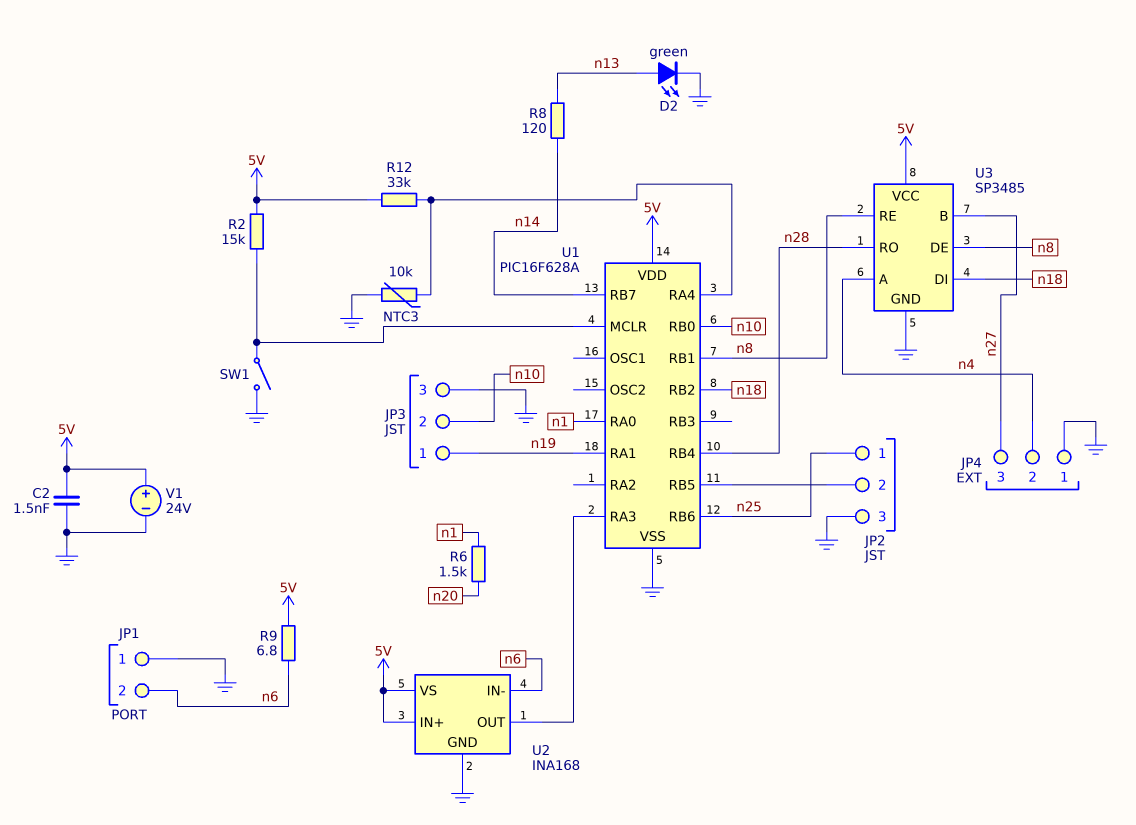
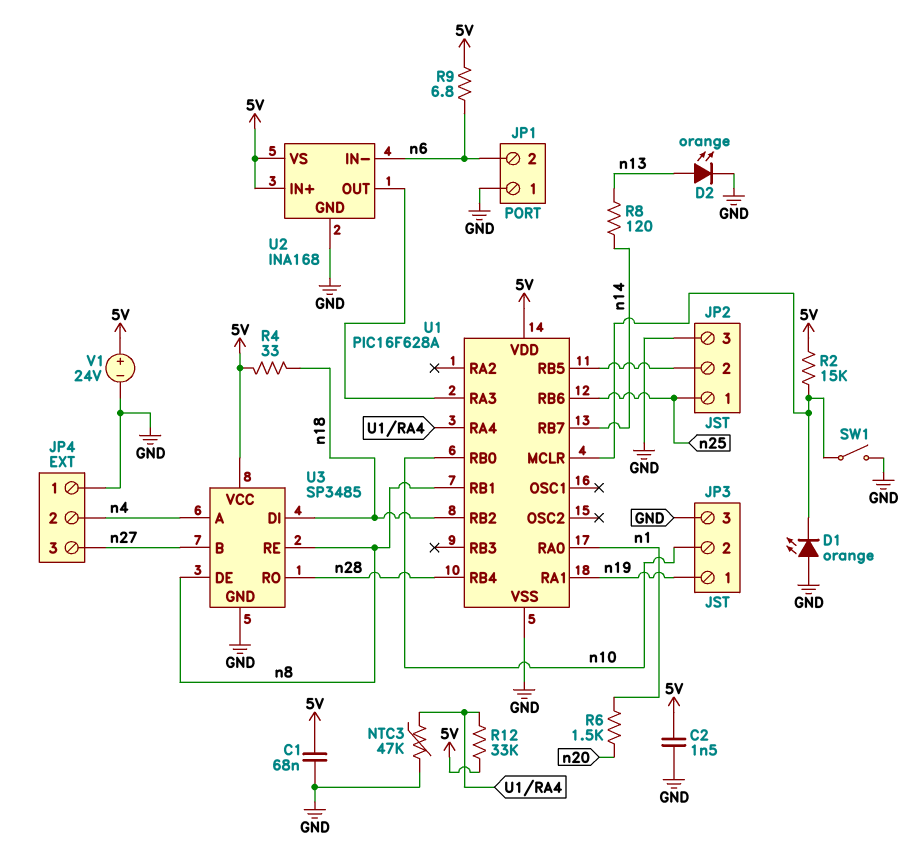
C1: none -> 68nF (5V, GND)
D1: none -> LED orange (A GND, K U1/MCLR)
D2: LED green (A n13, K GND) -> LED orange (A n13, K GND)
NTC3: 10k (GND, U1/RA4) -> 47k (GND, U1/RA4)
R4: none -> 33 (5V, n18)

